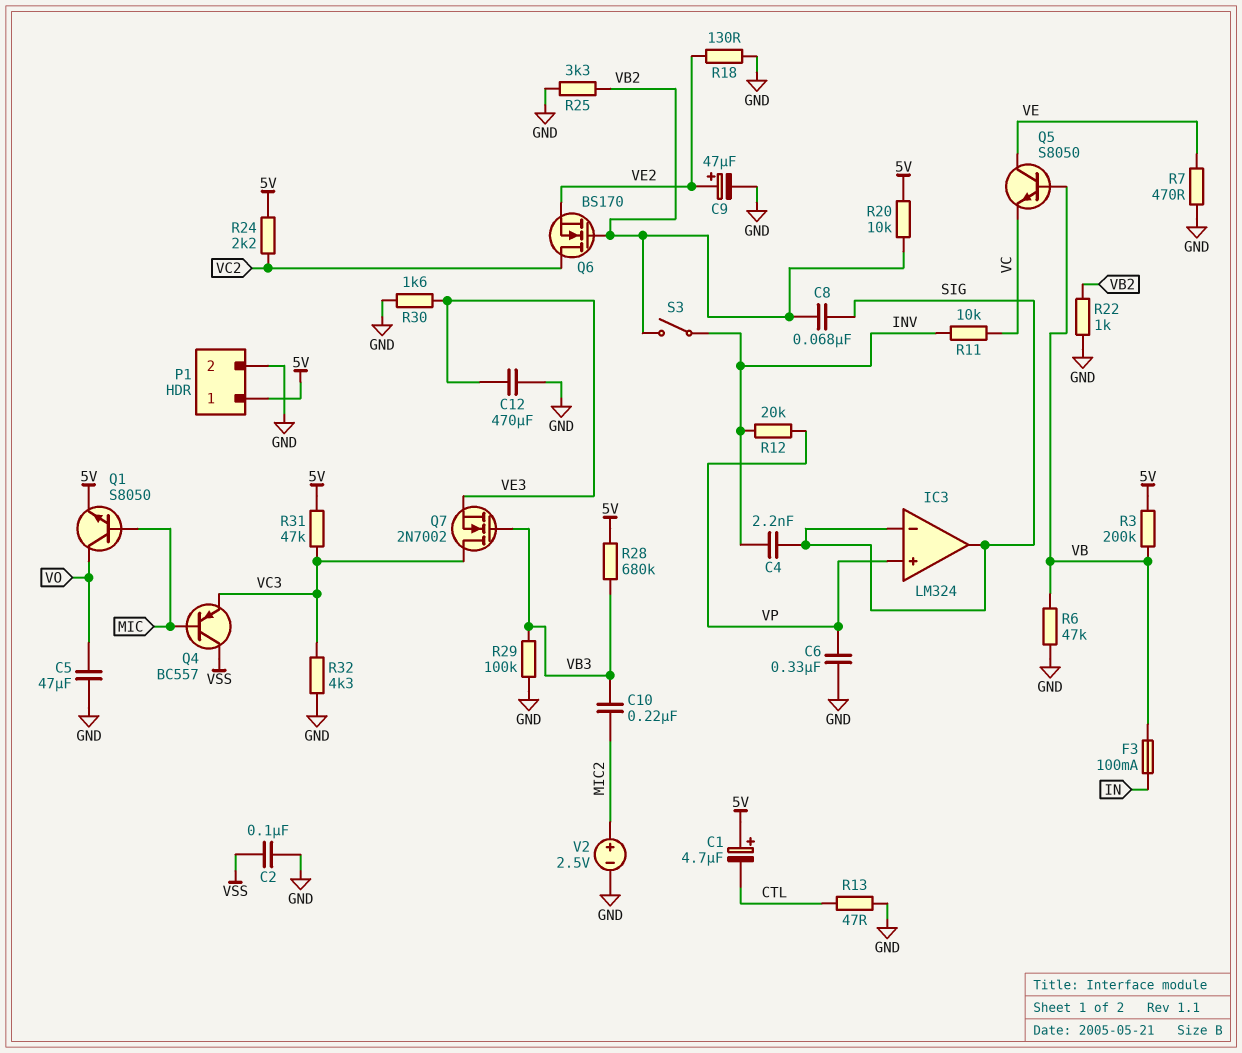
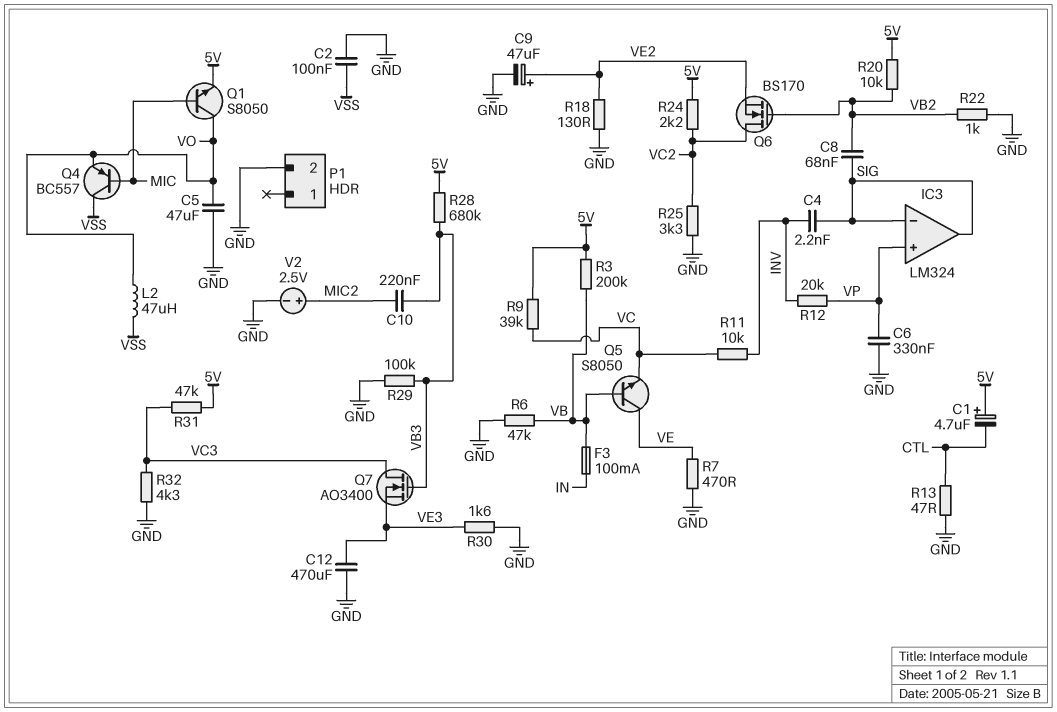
L2: none -> 47uH (VO, VSS)
P1 pin 1: 5V -> none
Q4: PNP BC557 (B MIC, C VSS, E VC3) -> PNP BC557 (B MIC, C VSS, E VO)
Q7: NMOS 2N7002 (G VB3, D VC3, S VE3) -> NMOS AO3400 (G VB3, D VC3, S VE3)
R9: none -> 39k (5V, VC)
R25: 3.3k (GND, VB2) -> 3.3k (GND, VC2)
S3: switch (INV, VB2) -> none

